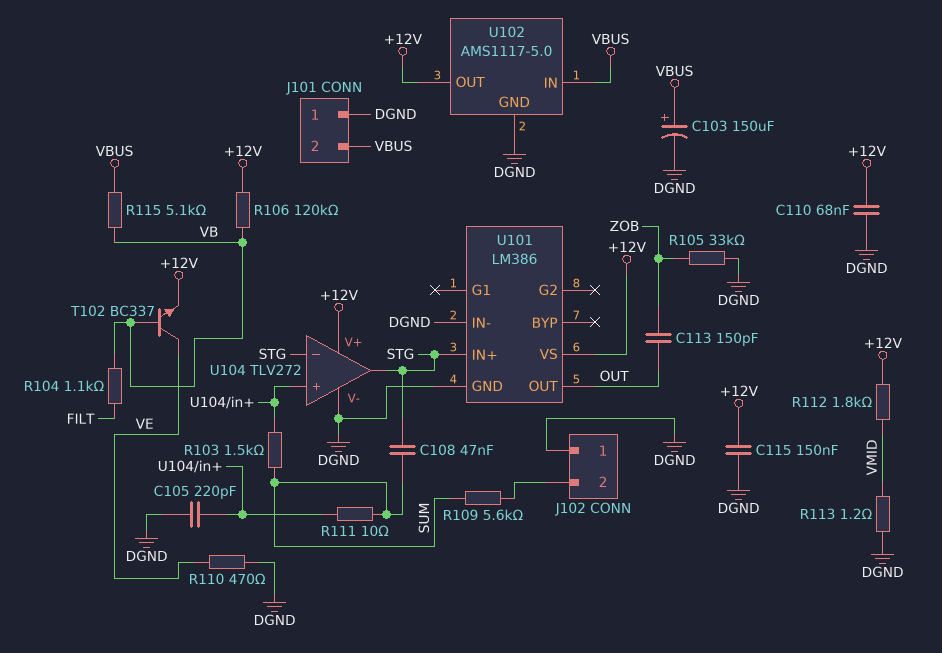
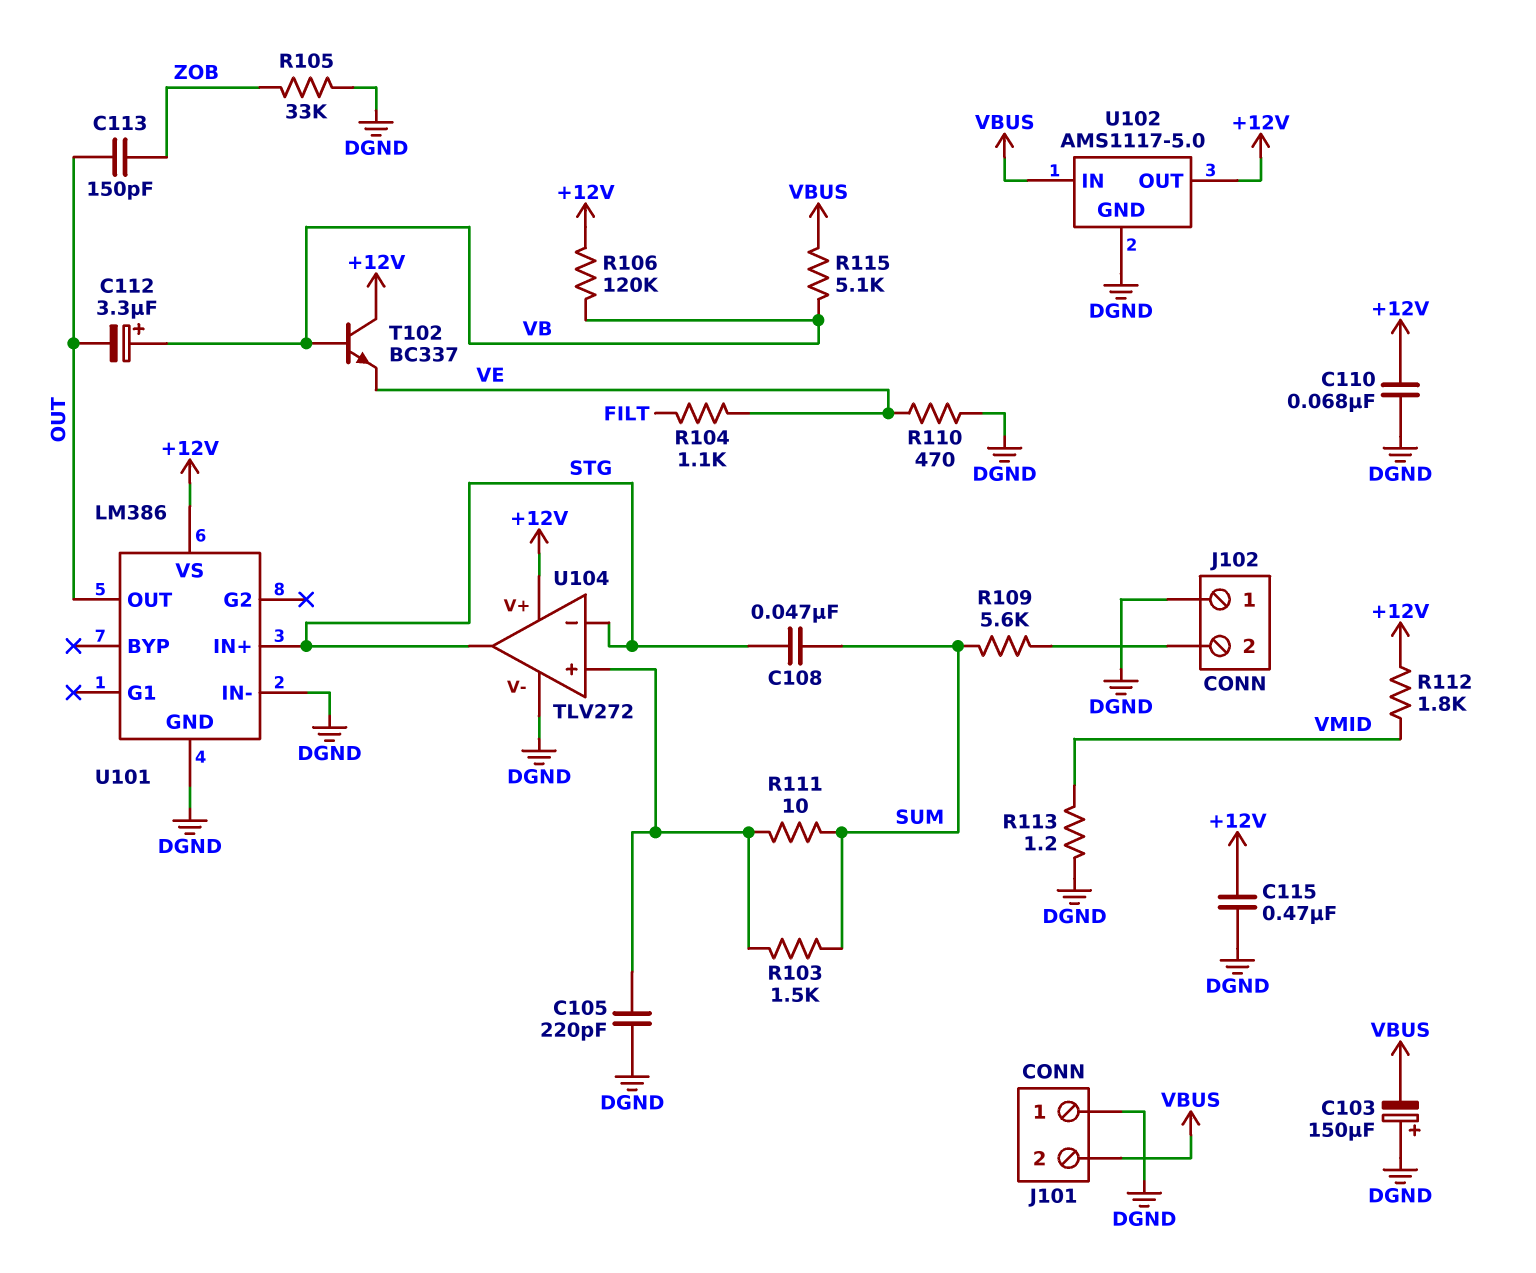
C103: 150uF (plus VBUS, minus DGND) -> 150uF (plus DGND, minus VBUS)
C112: none -> 3.3uF (plus VB, minus OUT)
C115: 150nF (+12V, DGND) -> 470nF (+12V, DGND)
R104: 1.1k (FILT, VB) -> 1.1k (FILT, VE)
T102: NPN BC337 (B VB, C VE, E +12V) -> NPN BC337 (B VB, C +12V, E VE)

